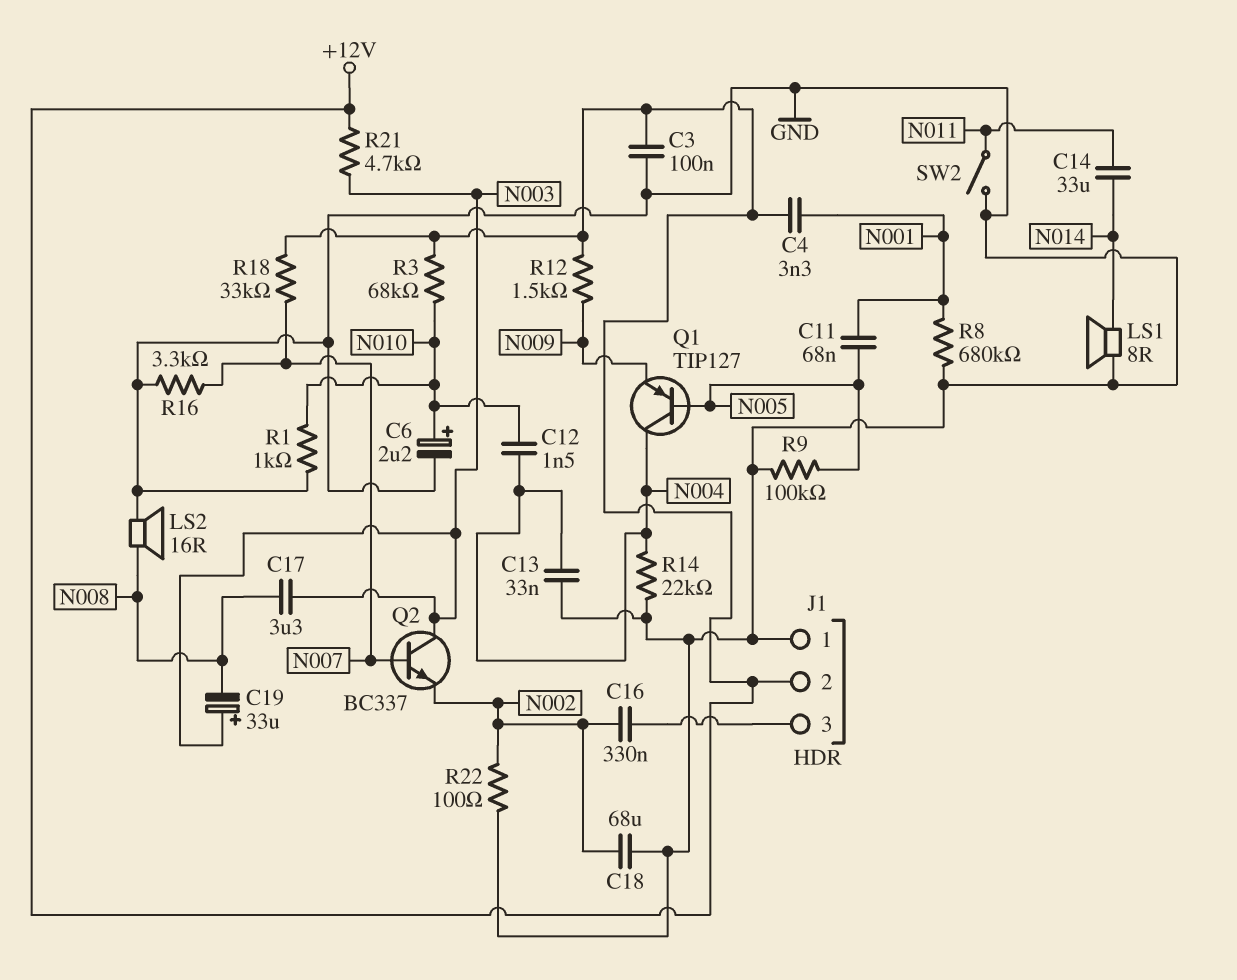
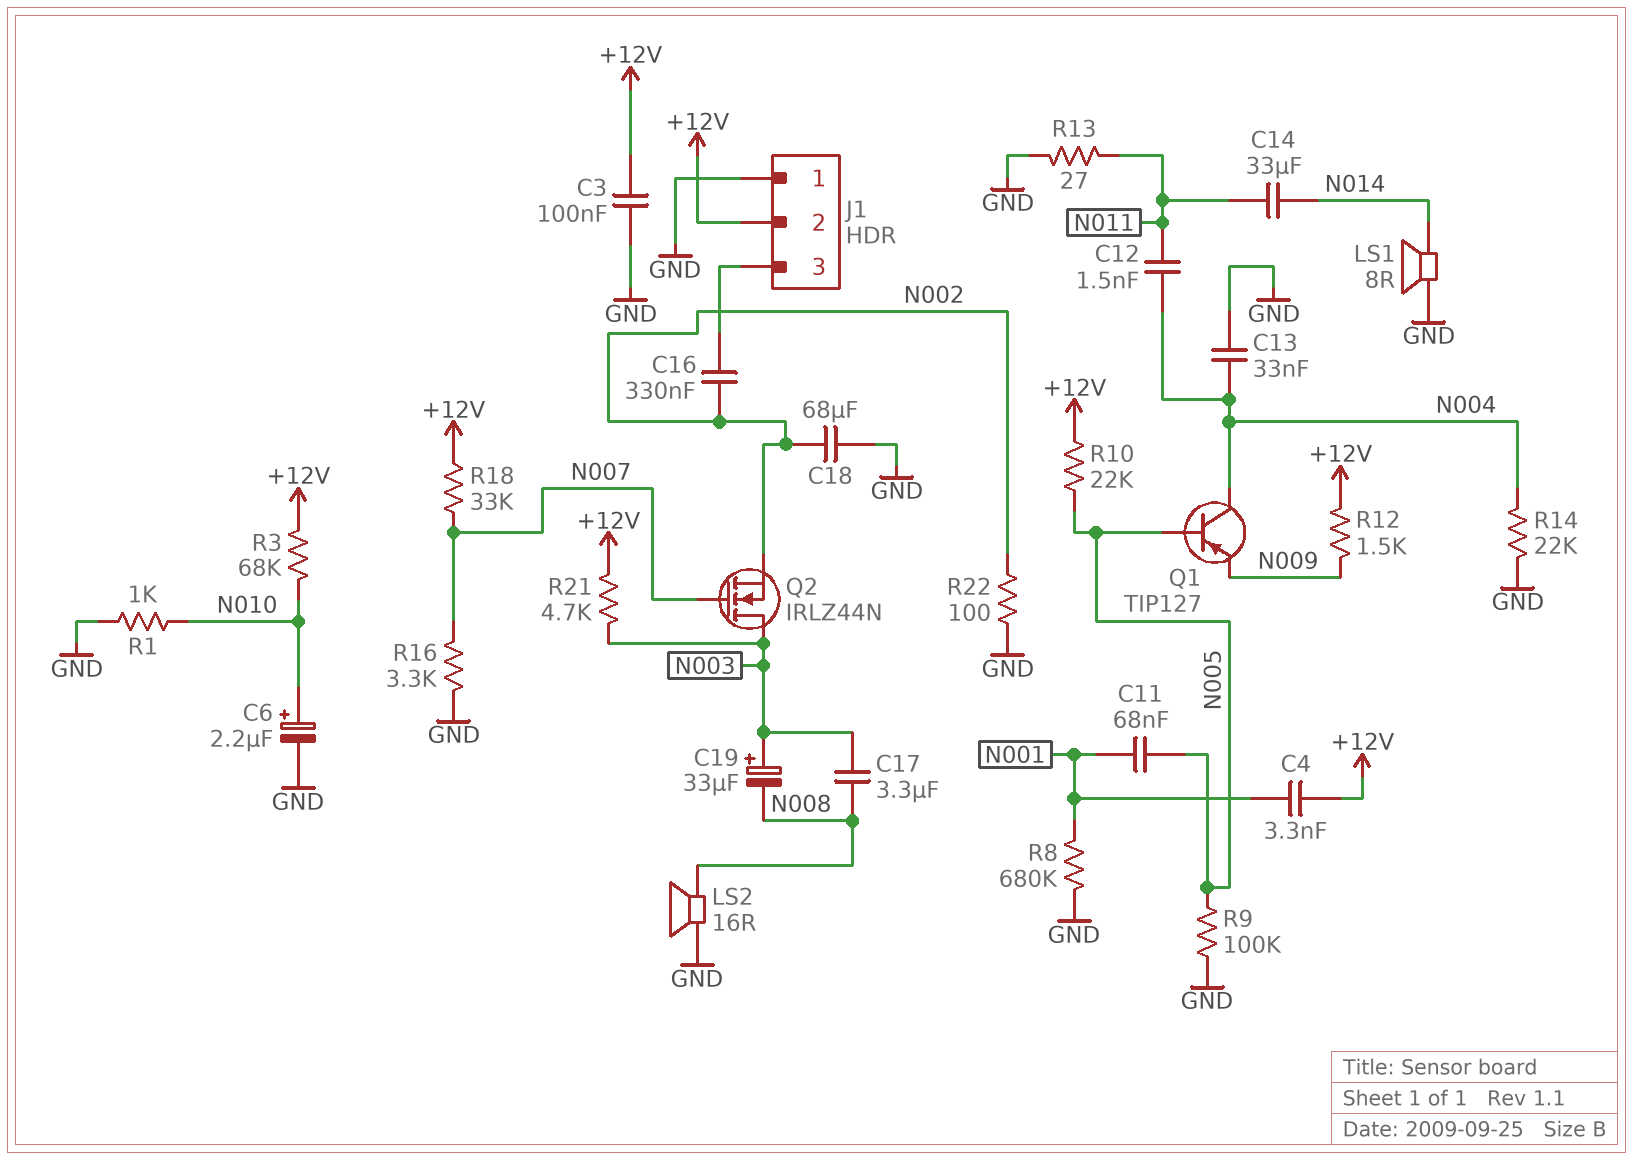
C12: 1.5nF (N004, N010) -> 1.5nF (N004, N011)
Q2: NPN BC337 (B N007, C N003, E N002) -> NMOS IRLZ44N (G N007, D N003, S N002)
R10: none -> 22k (+12V, N005)
R13: none -> 27 (GND, N011)
SW2: switch (GND, N011) -> none

